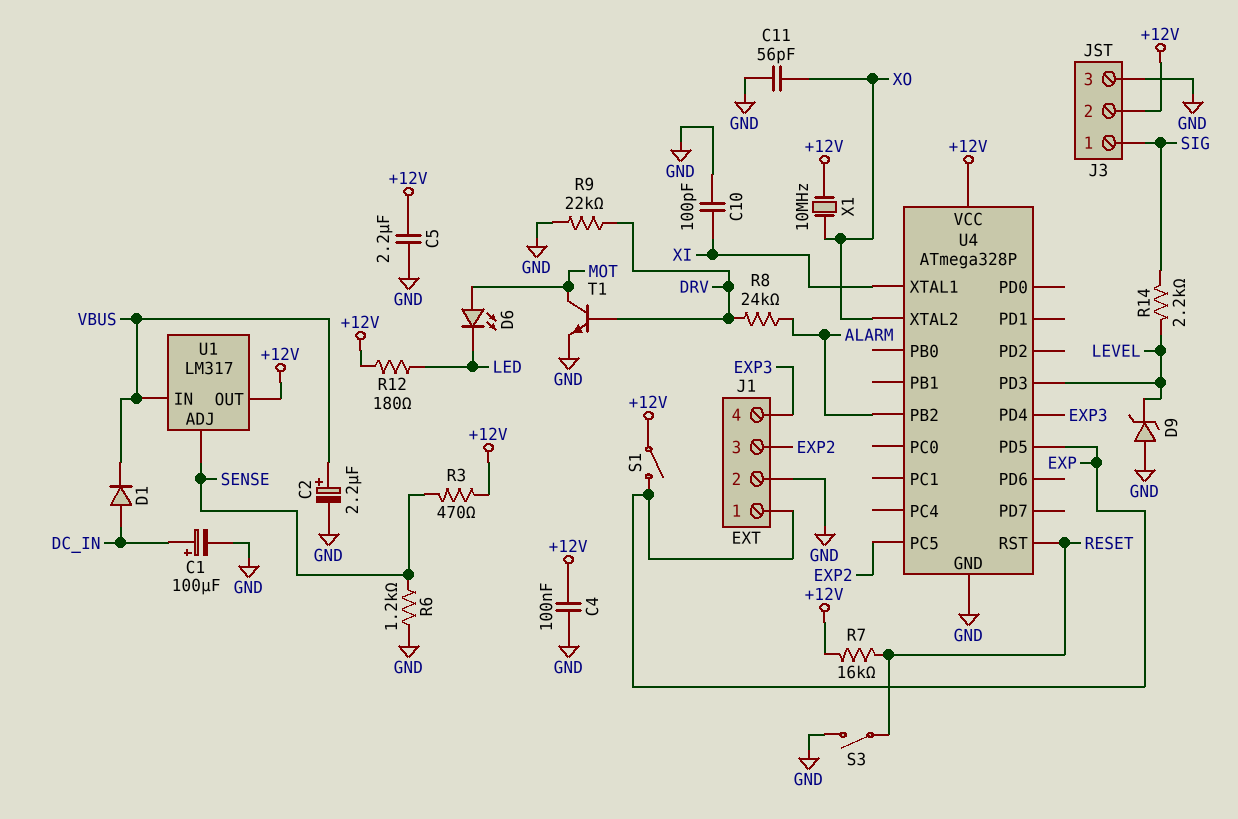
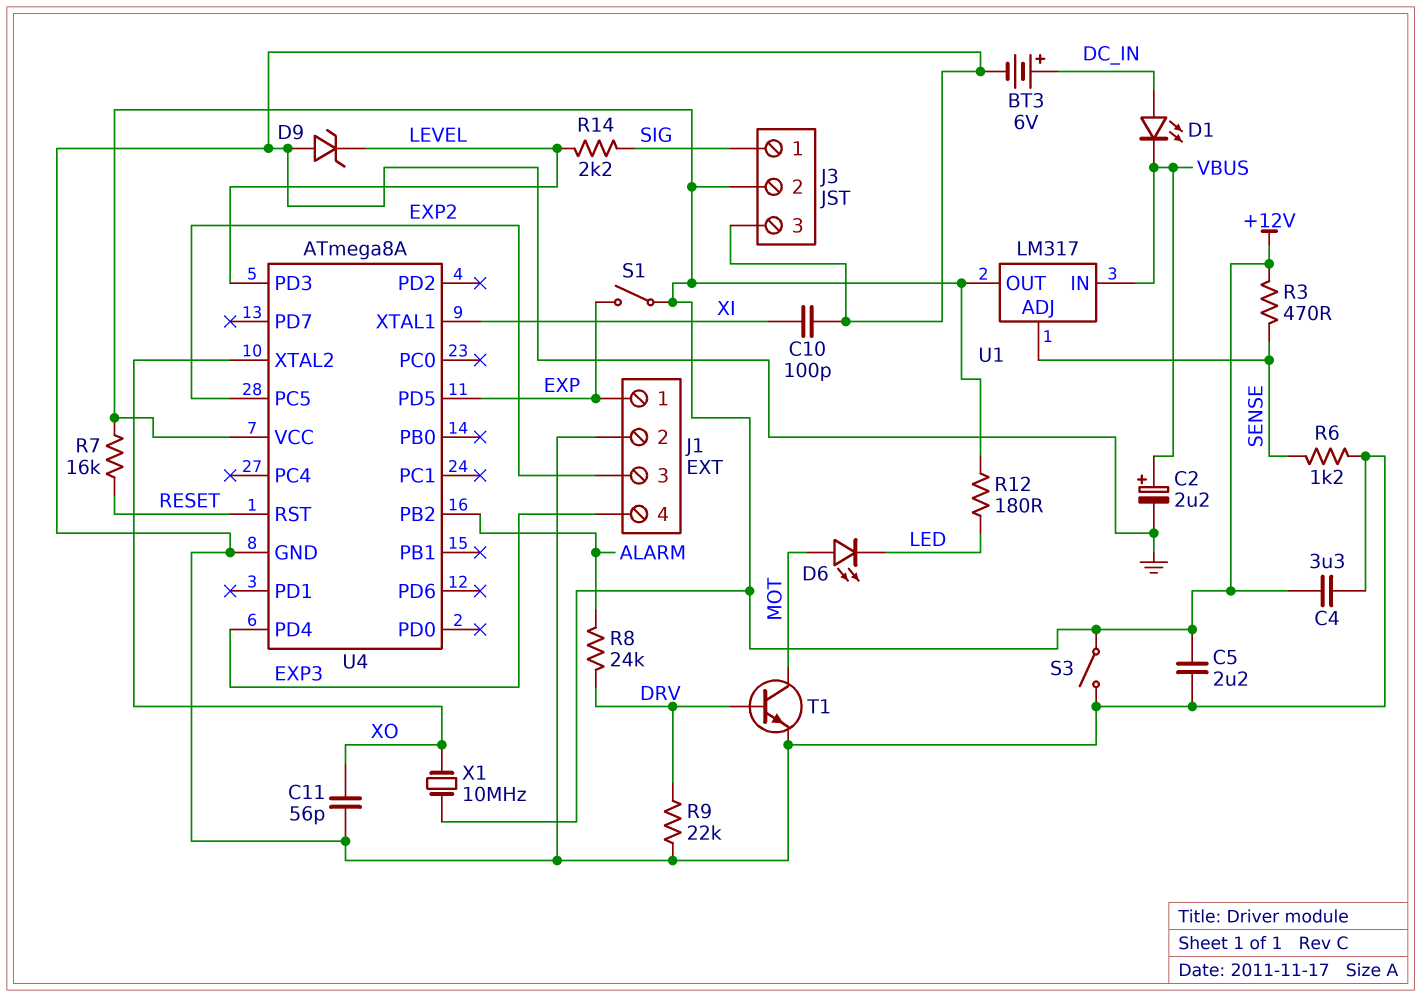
BT3: none -> 6V (plus DC_IN, minus GND)
C1: 100uF (plus DC_IN, minus GND) -> none
C4: 100nF (+12V, GND) -> 3.3uF (+12V, GND)
D1: diode (A DC_IN, K VBUS) -> LED (A DC_IN, K VBUS)
S3: switch (GND, RESET) -> switch (+12V, GND)
U4: ATmega328P -> ATmega8A

